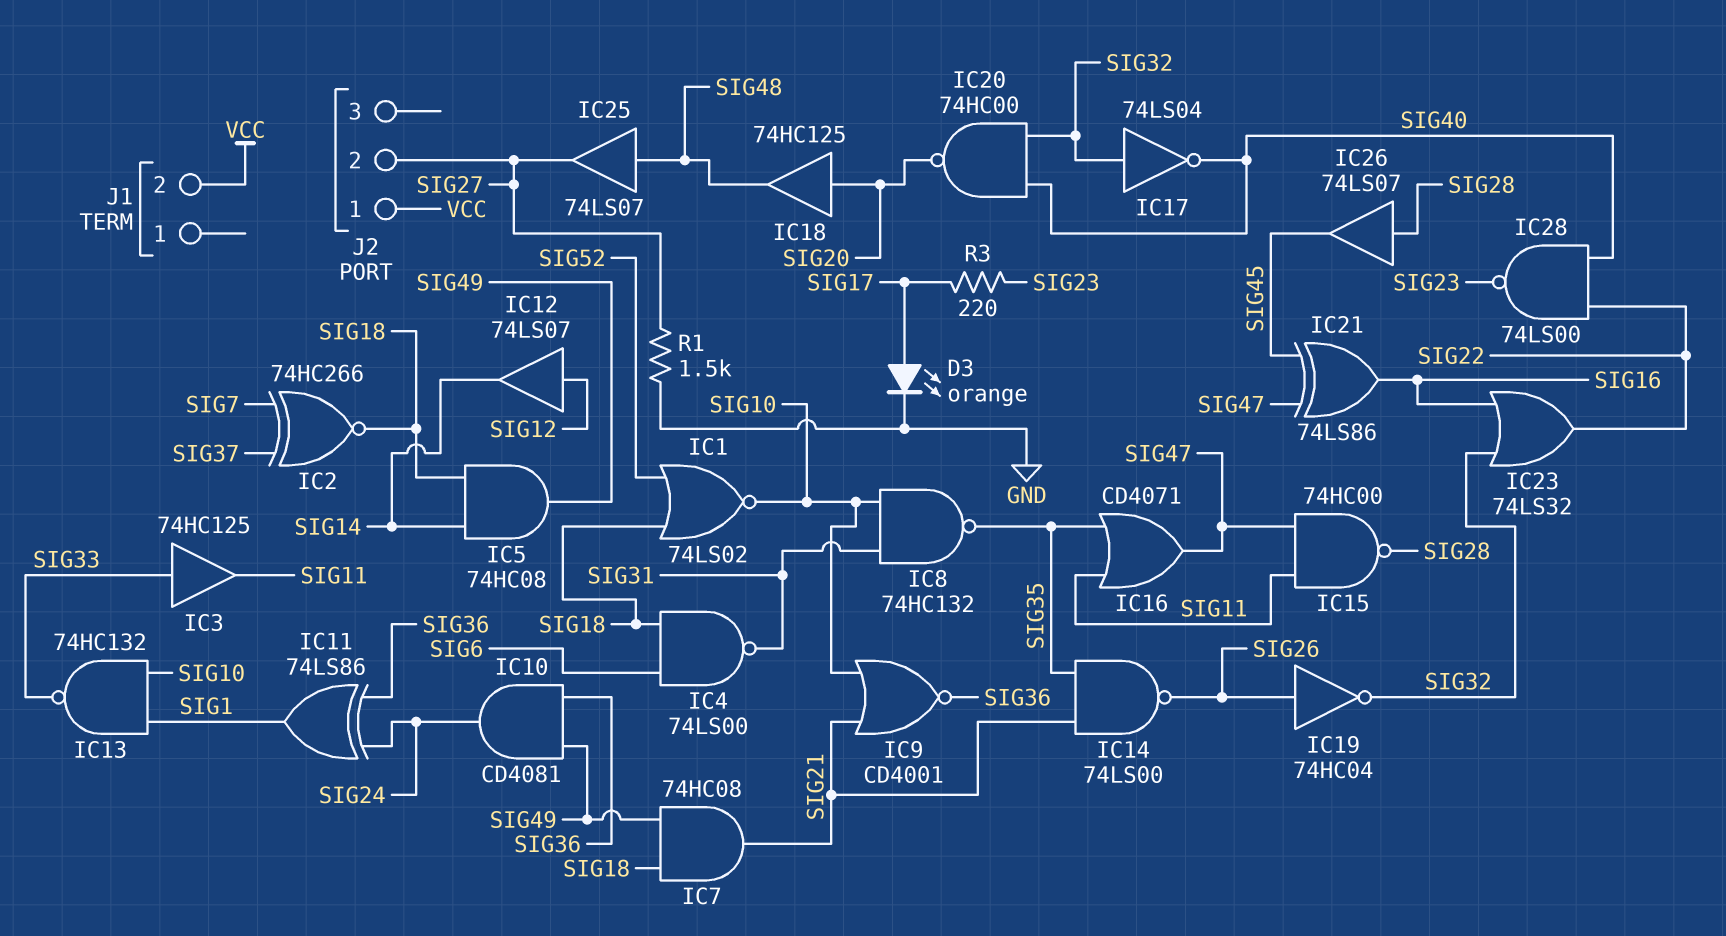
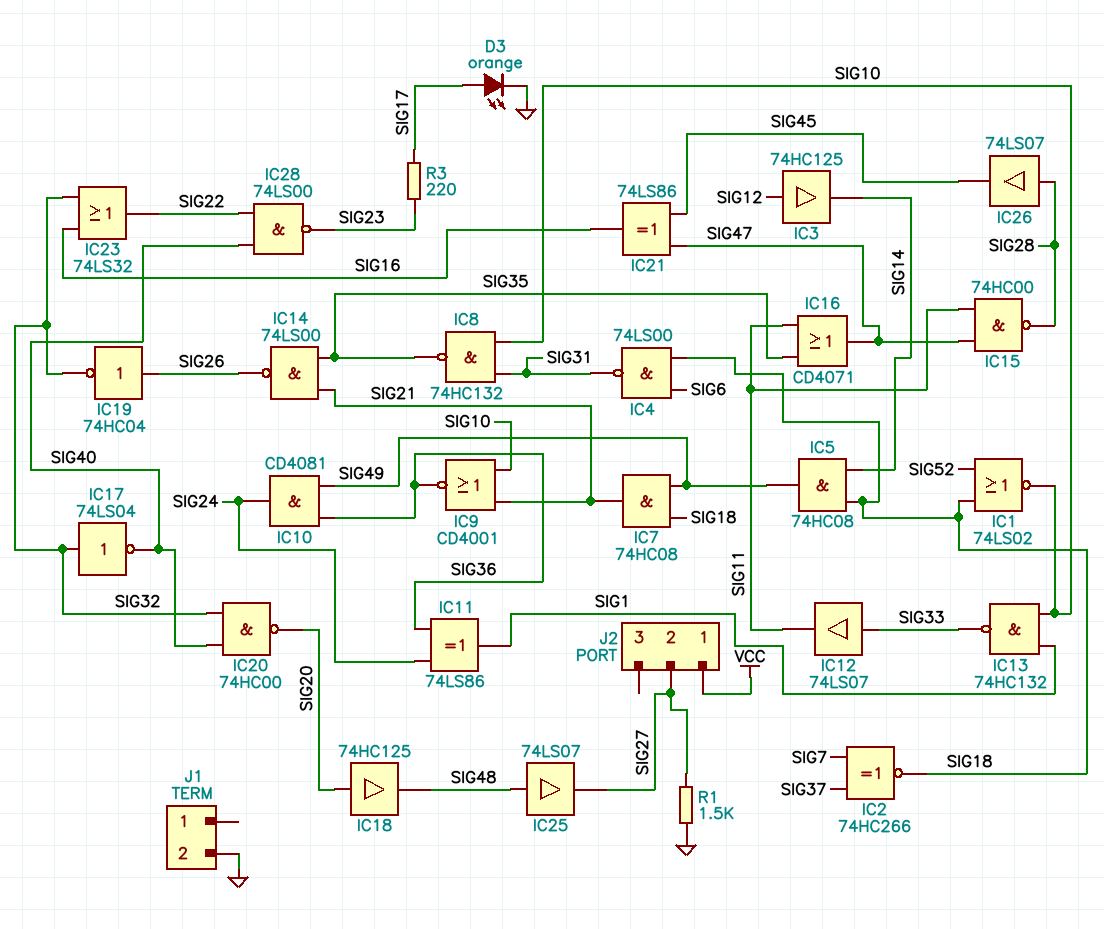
IC3: buffer 74HC125 (in SIG33, out SIG11) -> buffer 74HC125 (in SIG12, out SIG14)
IC12: buffer 74LS07 (in SIG12, out SIG14) -> buffer 74LS07 (in SIG33, out SIG11)
J1 pin 2: VCC -> GND

